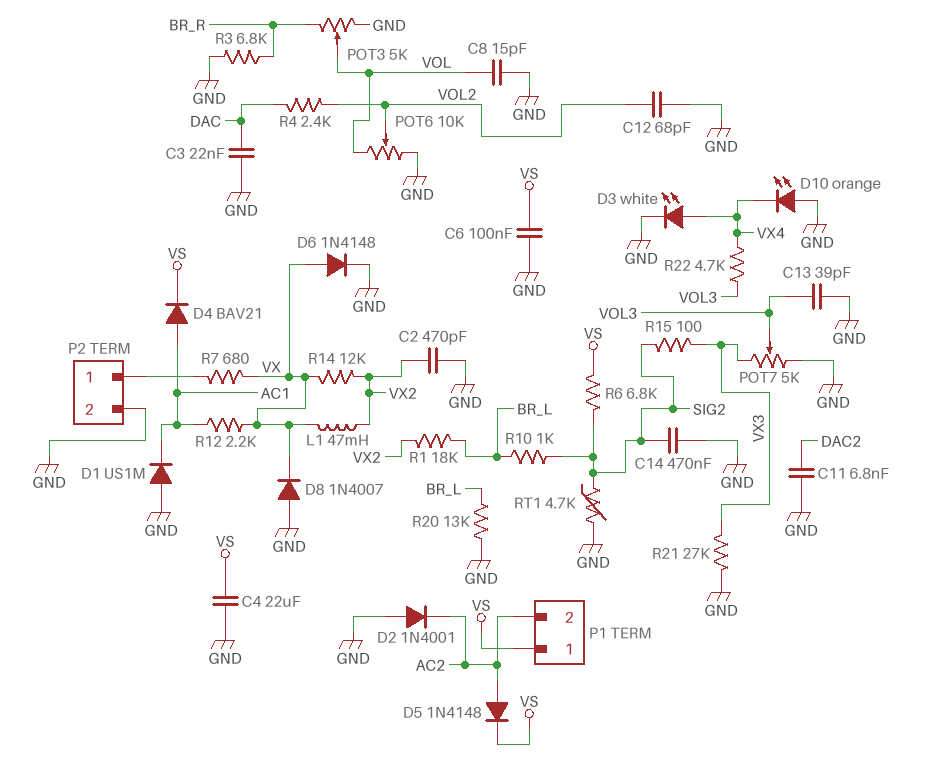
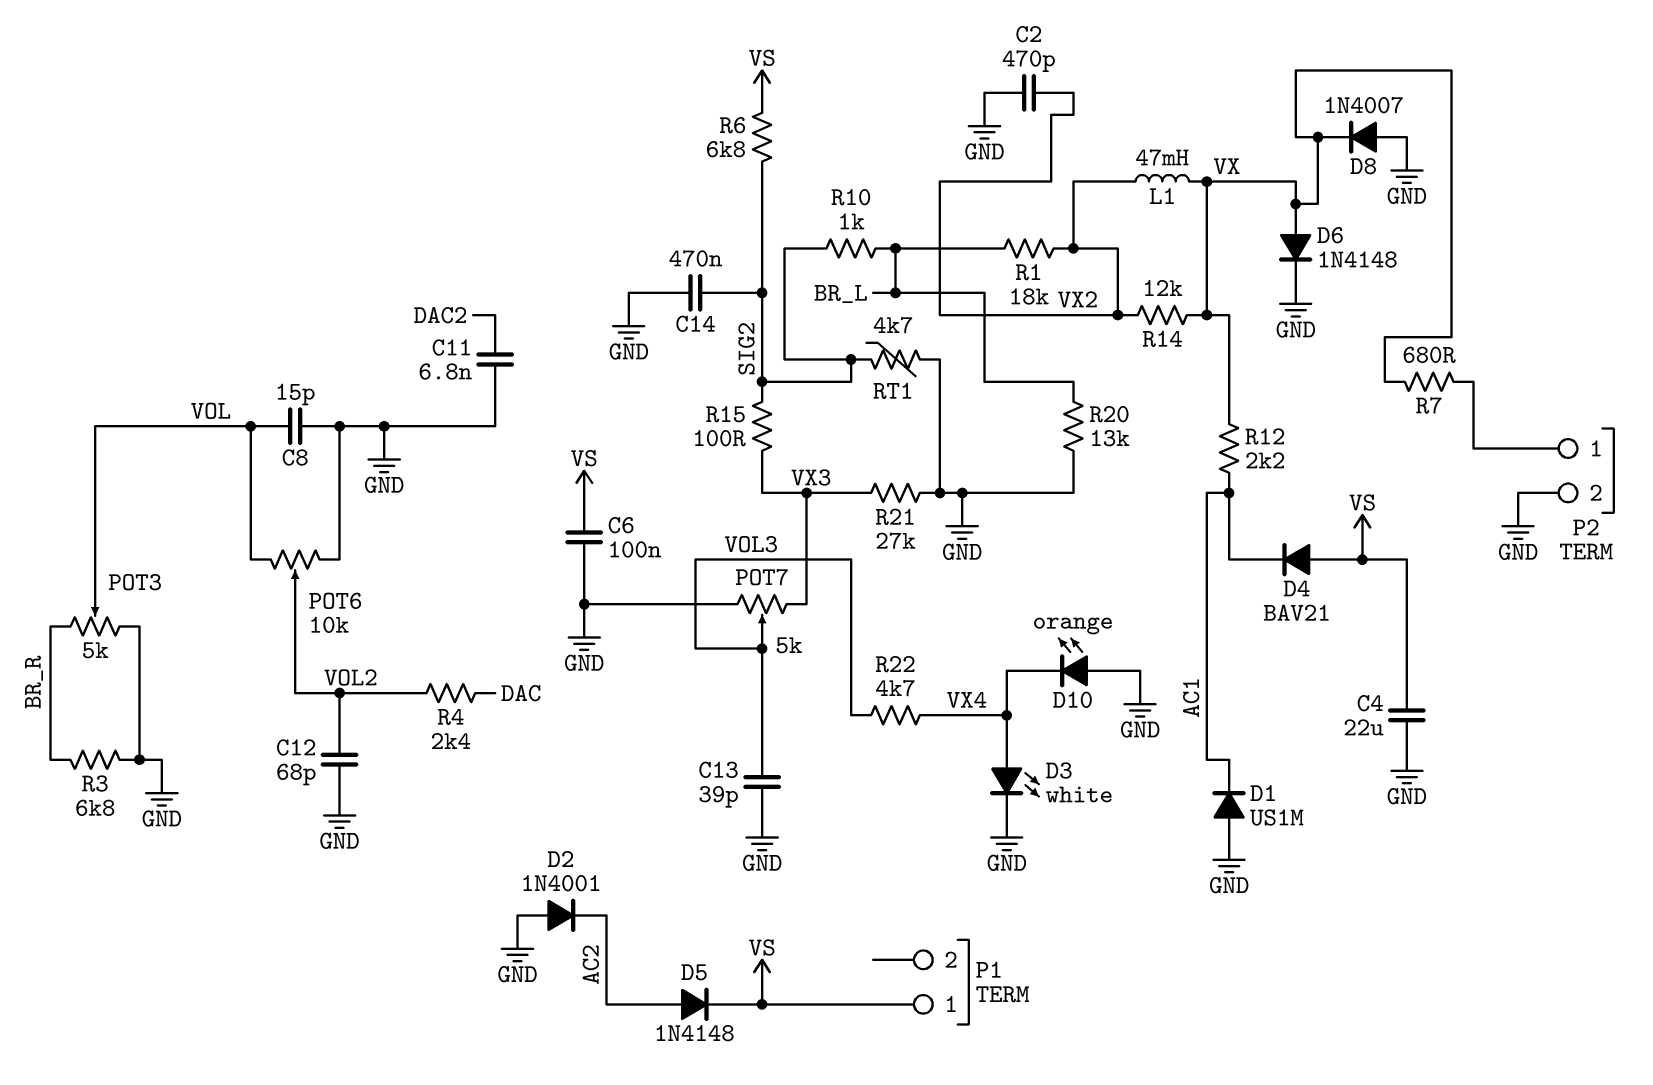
C3: 22nF (DAC, GND) -> none
D4: diode BAV21 (A AC1, K VS) -> diode BAV21 (A VS, K AC1)
P1 pin 2: AC2 -> none

